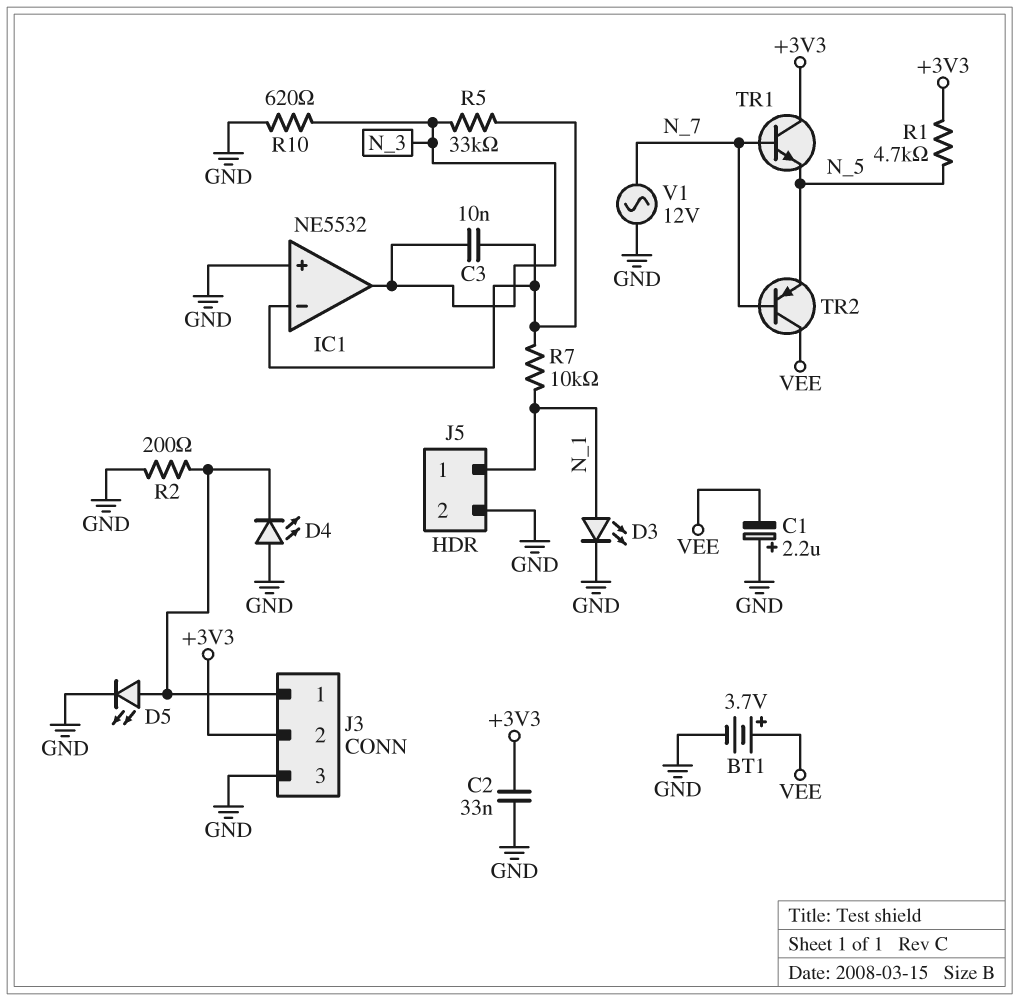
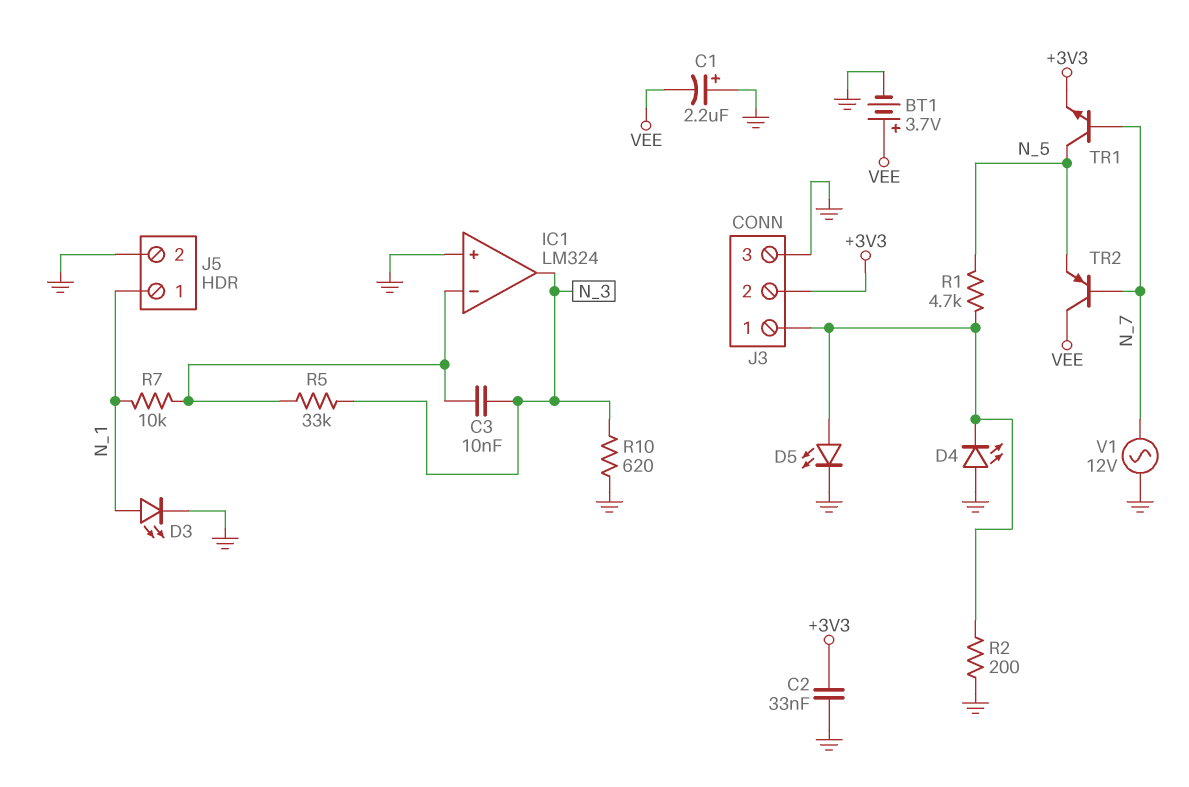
IC1: NE5532 -> LM324
R1: 4.7k (+3V3, N_5) -> 4.7k (J3/1, N_5)
TR1: NPN (B N_7, C +3V3, E N_5) -> NPN (B N_7, C N_5, E +3V3)

